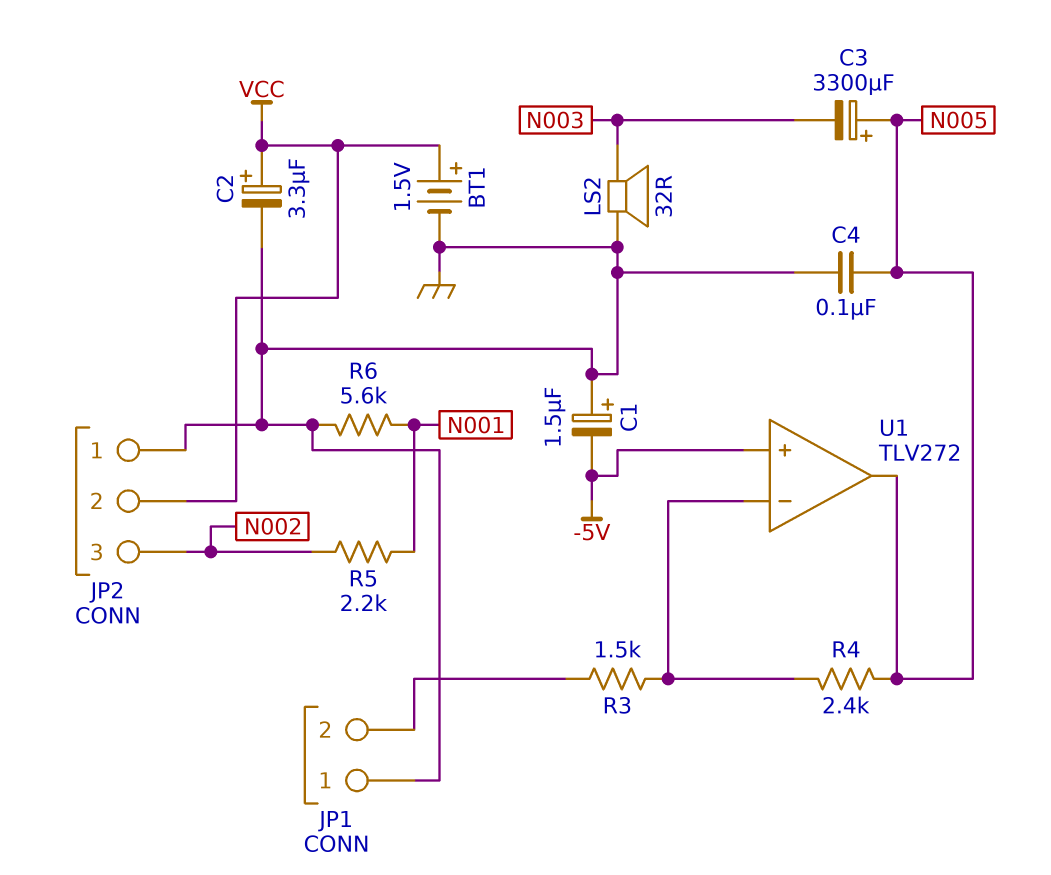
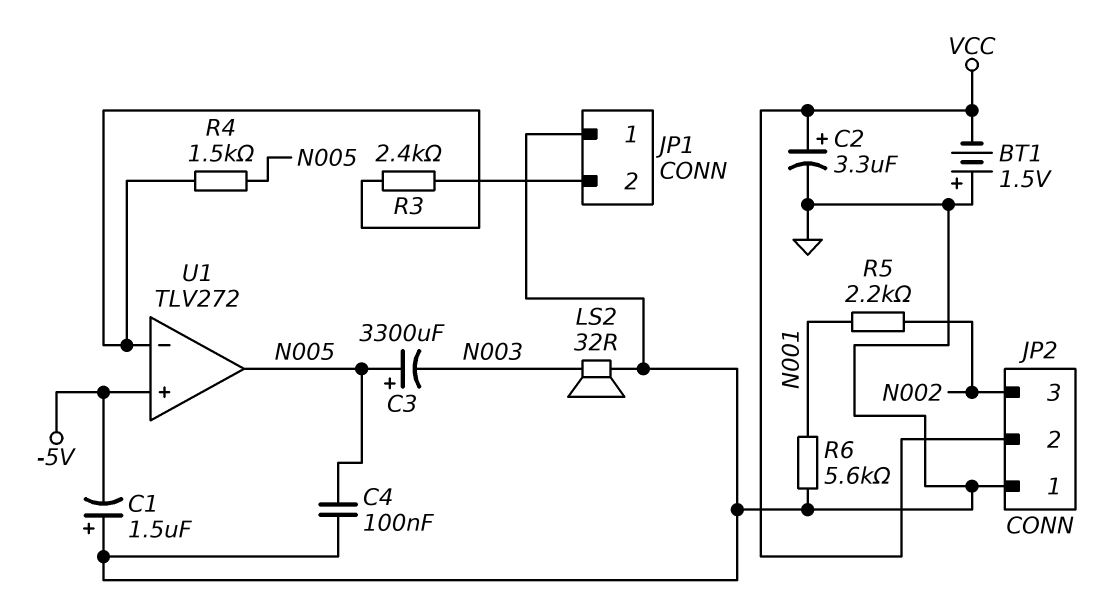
BT1: 1.5V (plus VCC, minus GND) -> 1.5V (plus GND, minus VCC)
R3: 1.5k (JP1/2, U1/in-) -> 2.4k (JP1/2, U1/in-)
R4: 2.4k (N005, U1/in-) -> 1.5k (N005, U1/in-)

